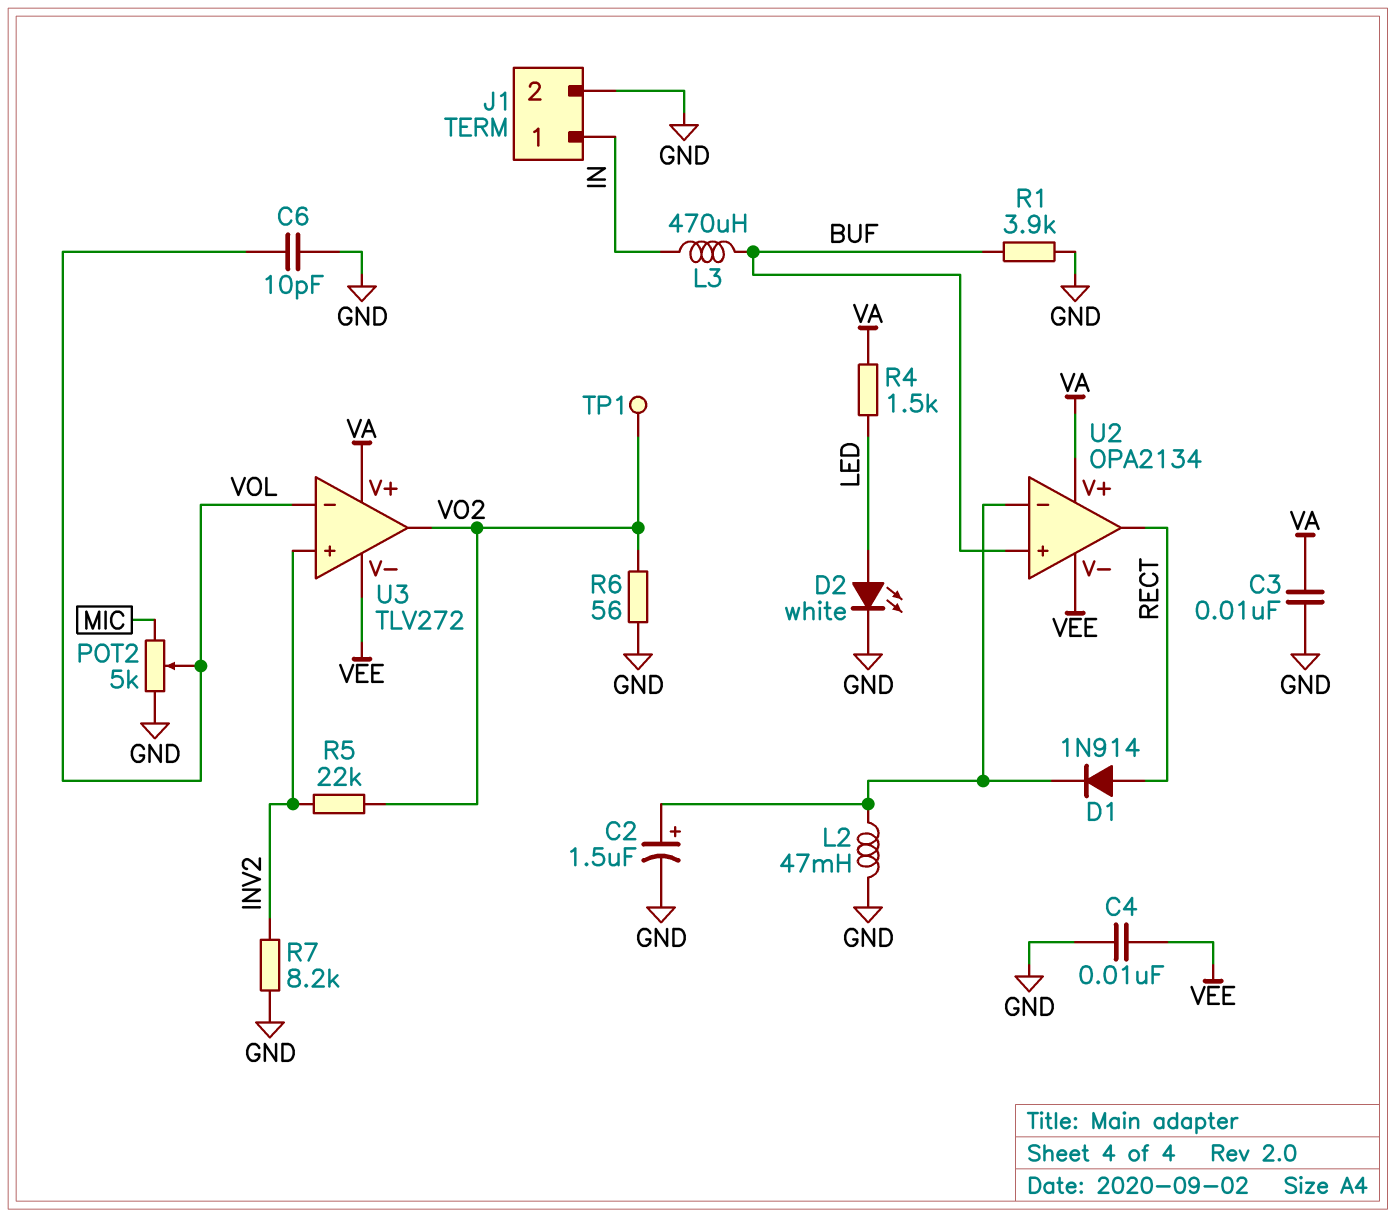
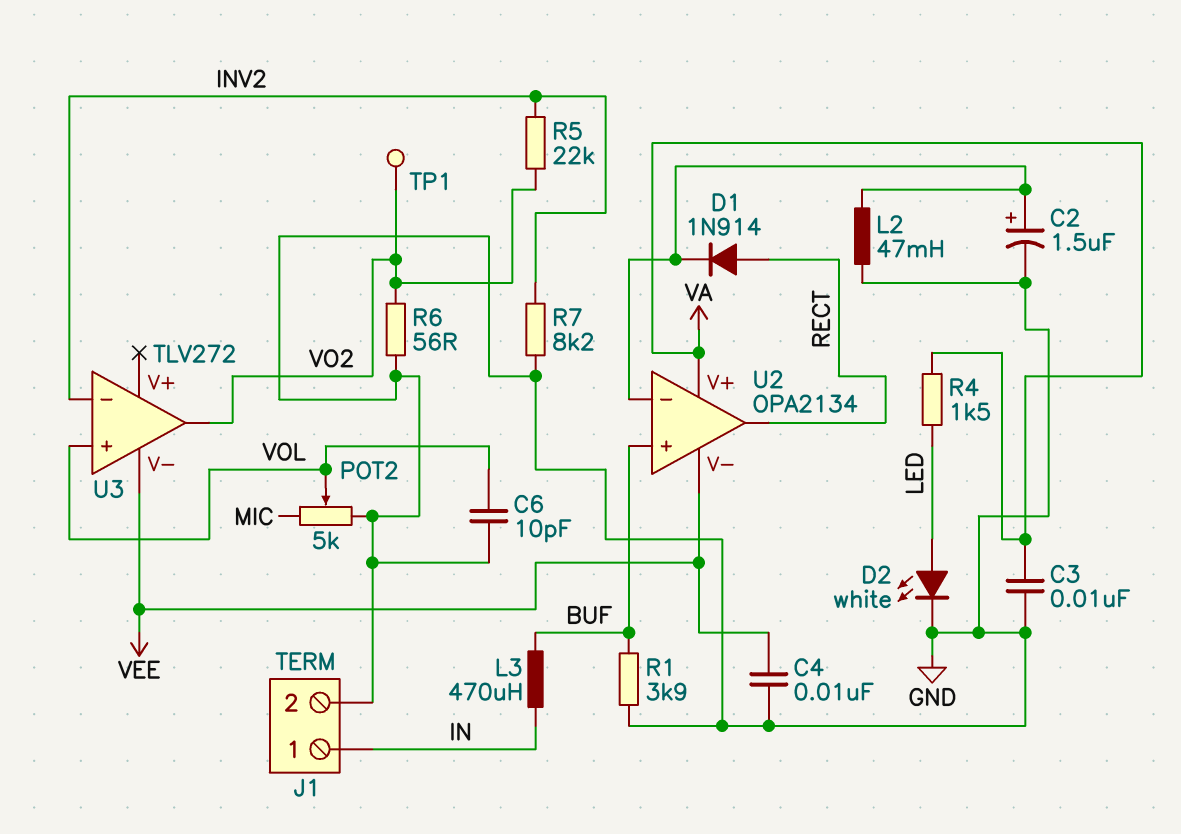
U3 pin V+: VA -> none
U3 pin in+: INV2 -> VOL
U3 pin in-: VOL -> INV2

